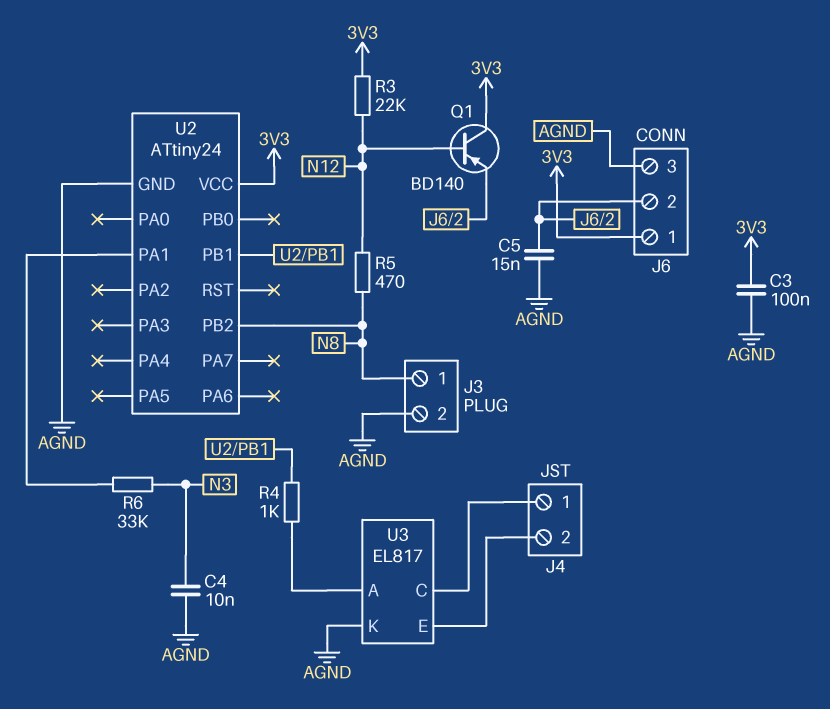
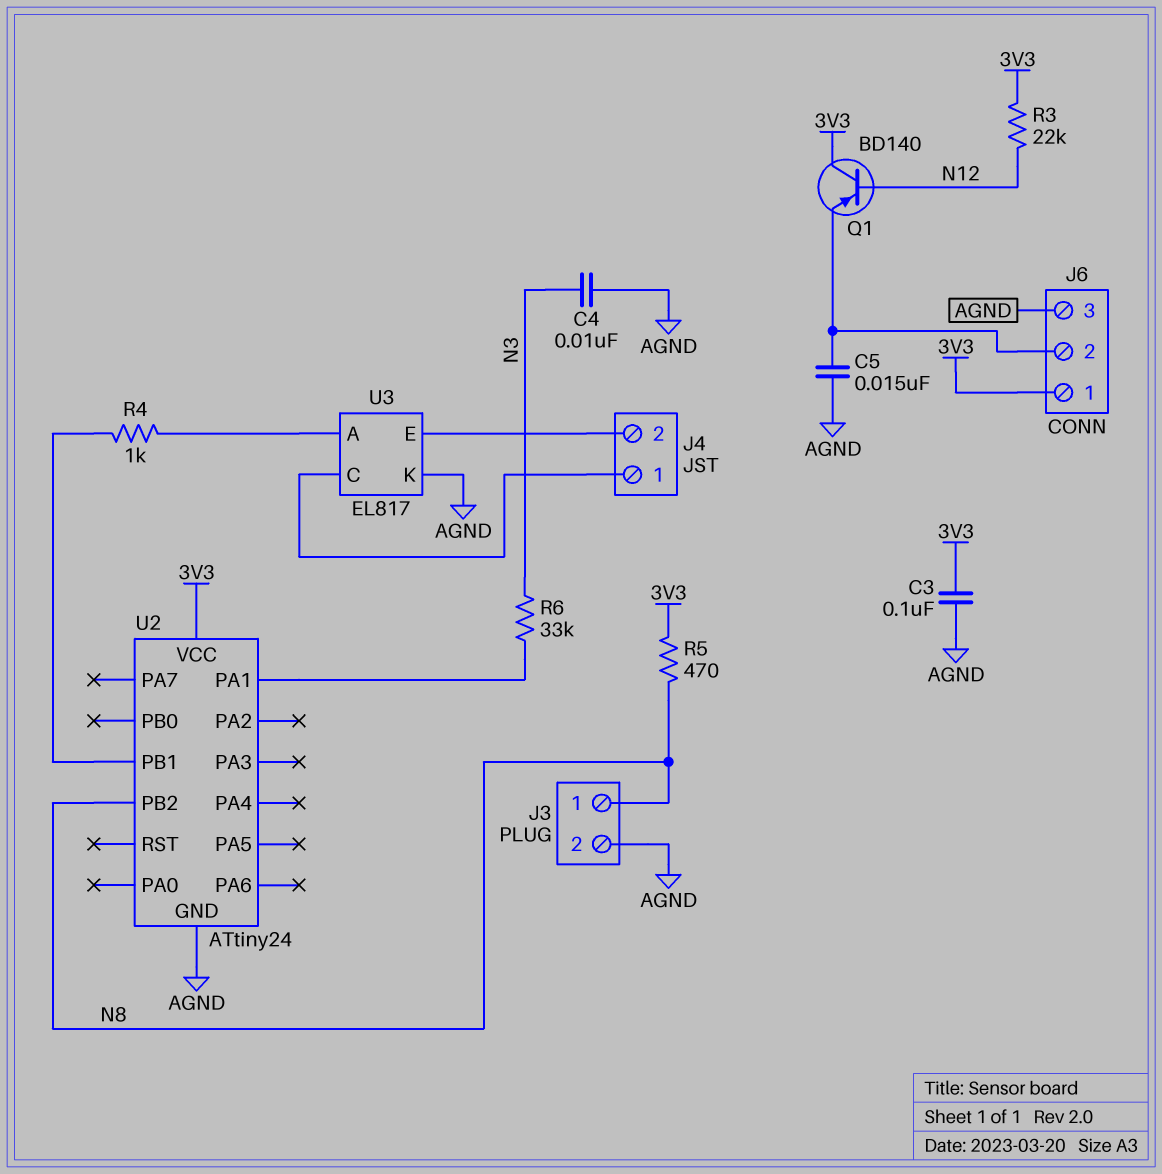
R5: 470 (N8, N12) -> 470 (3V3, N8)

